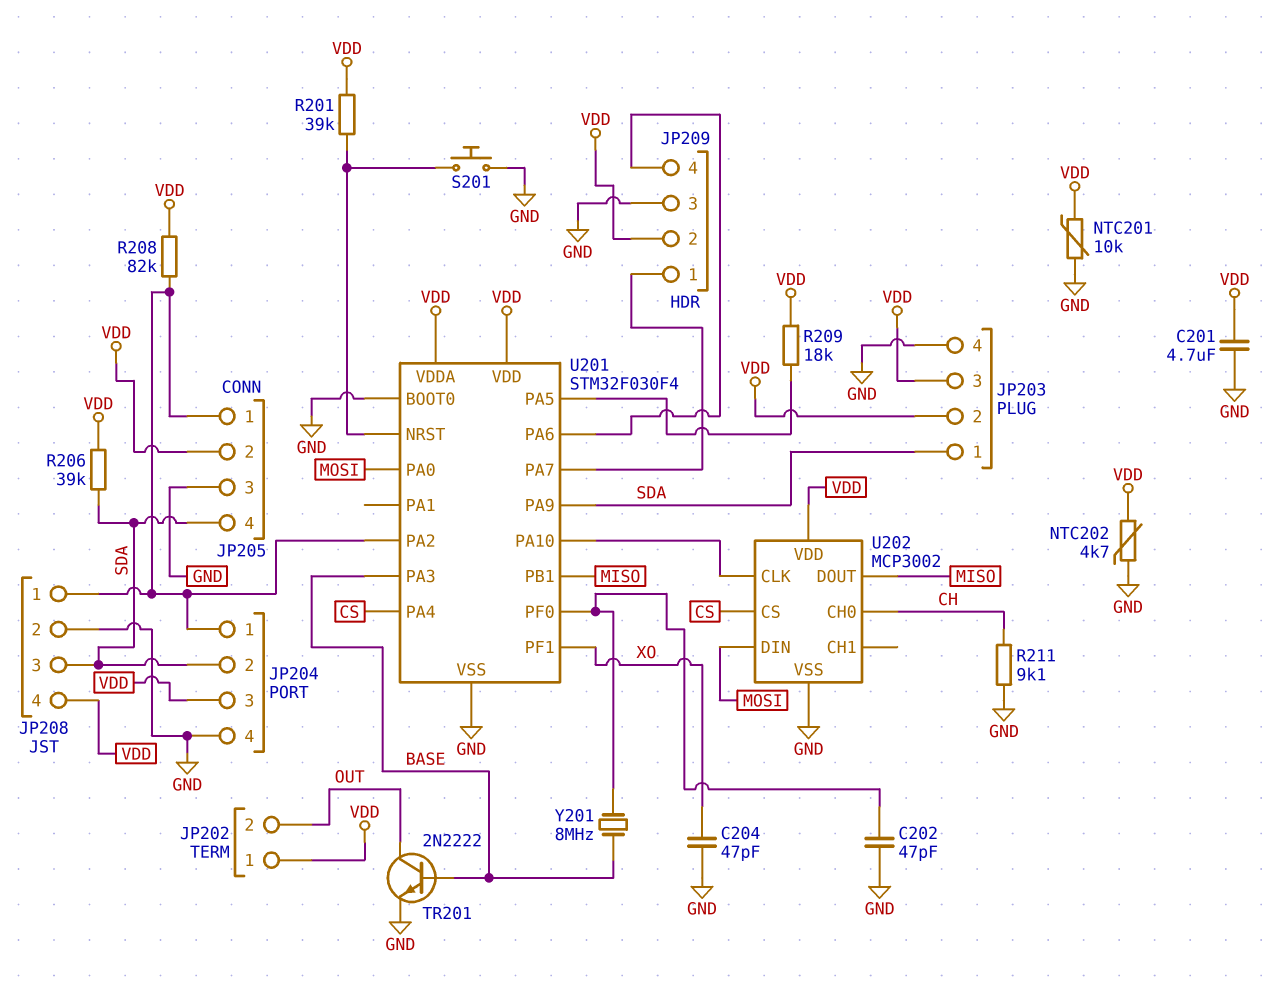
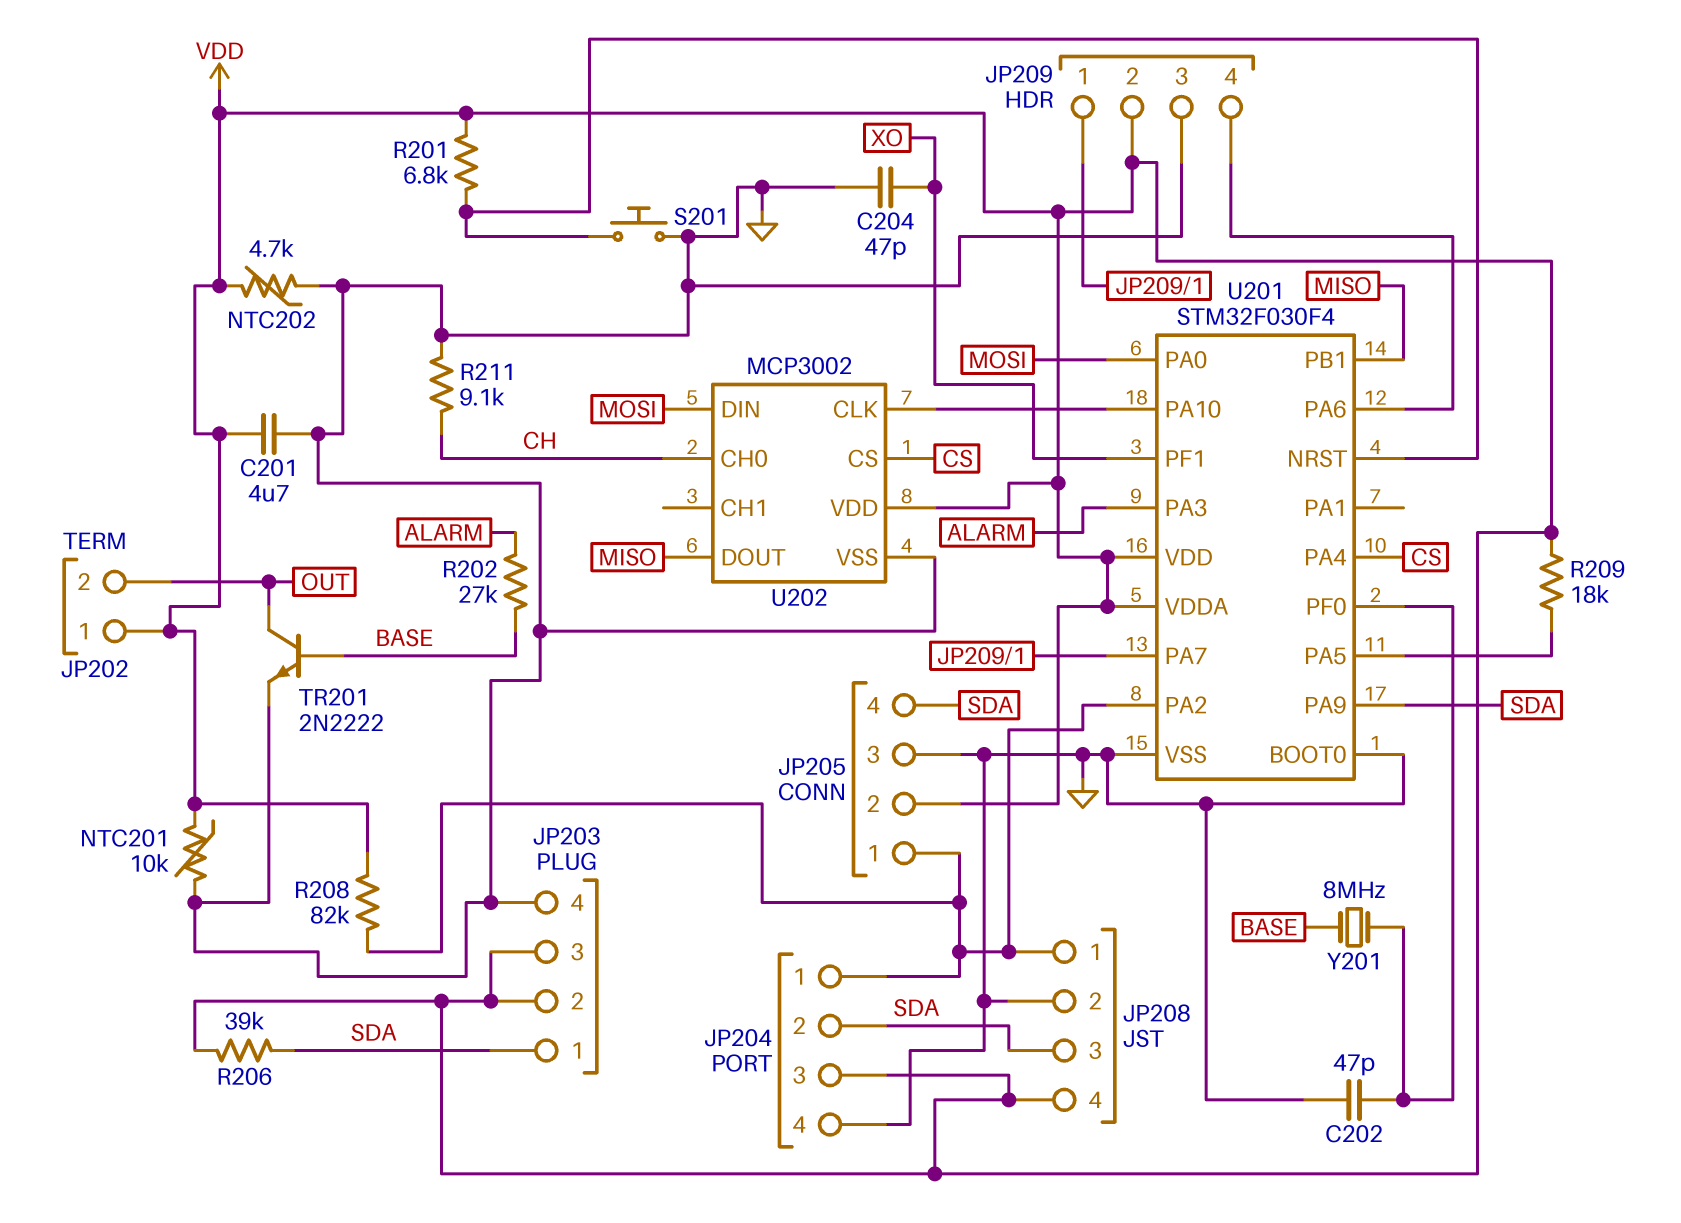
R201: 39k (U201/NRST, VDD) -> 6.8k (U201/NRST, VDD)
R202: none -> 27k (ALARM, BASE)
U201 pin PA3: BASE -> ALARM

